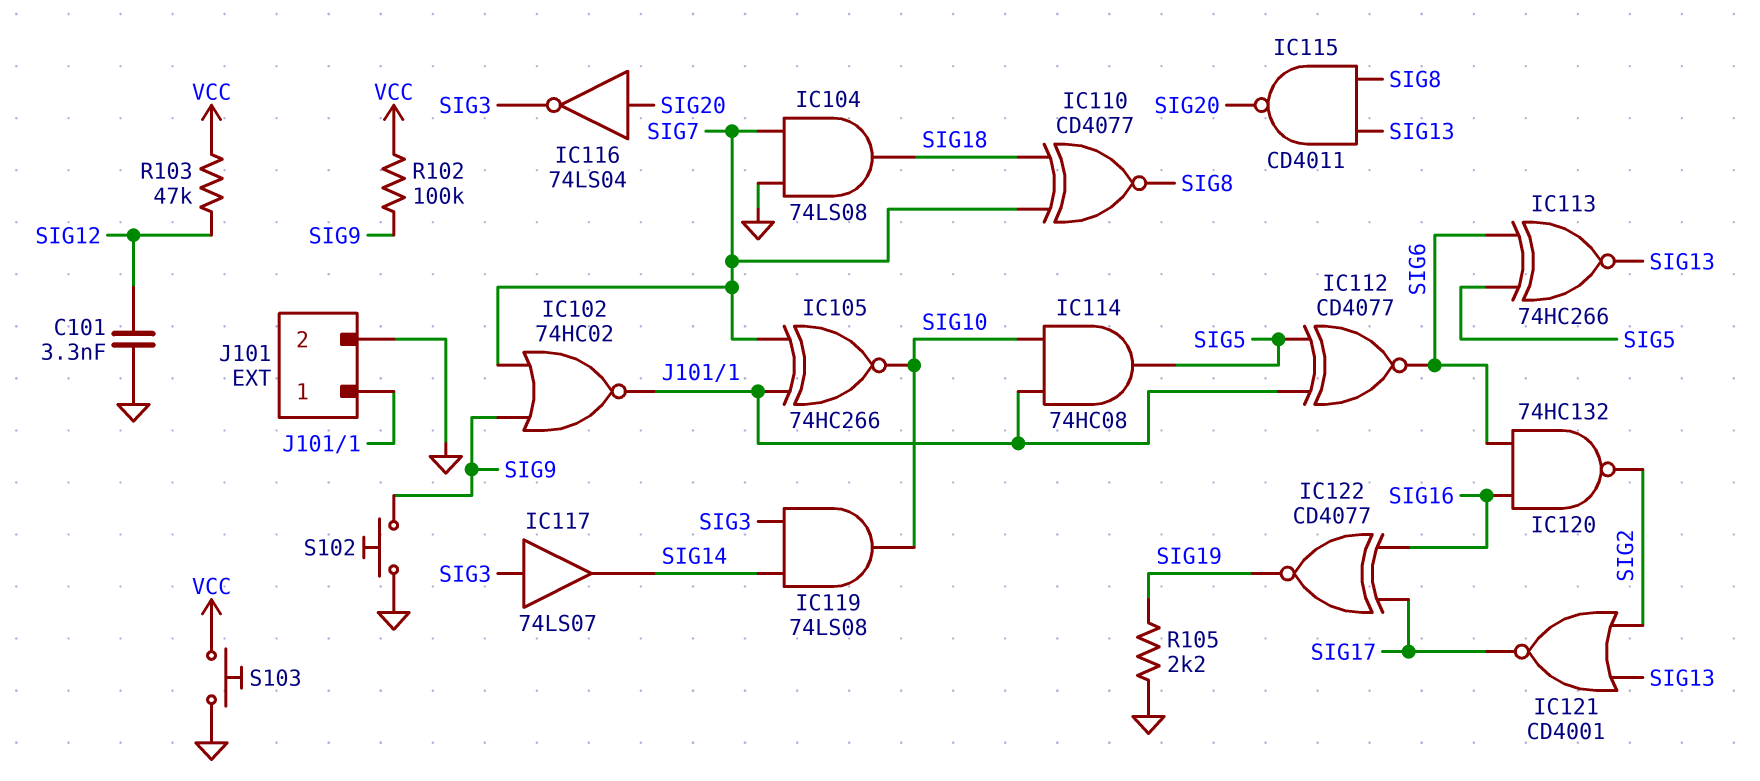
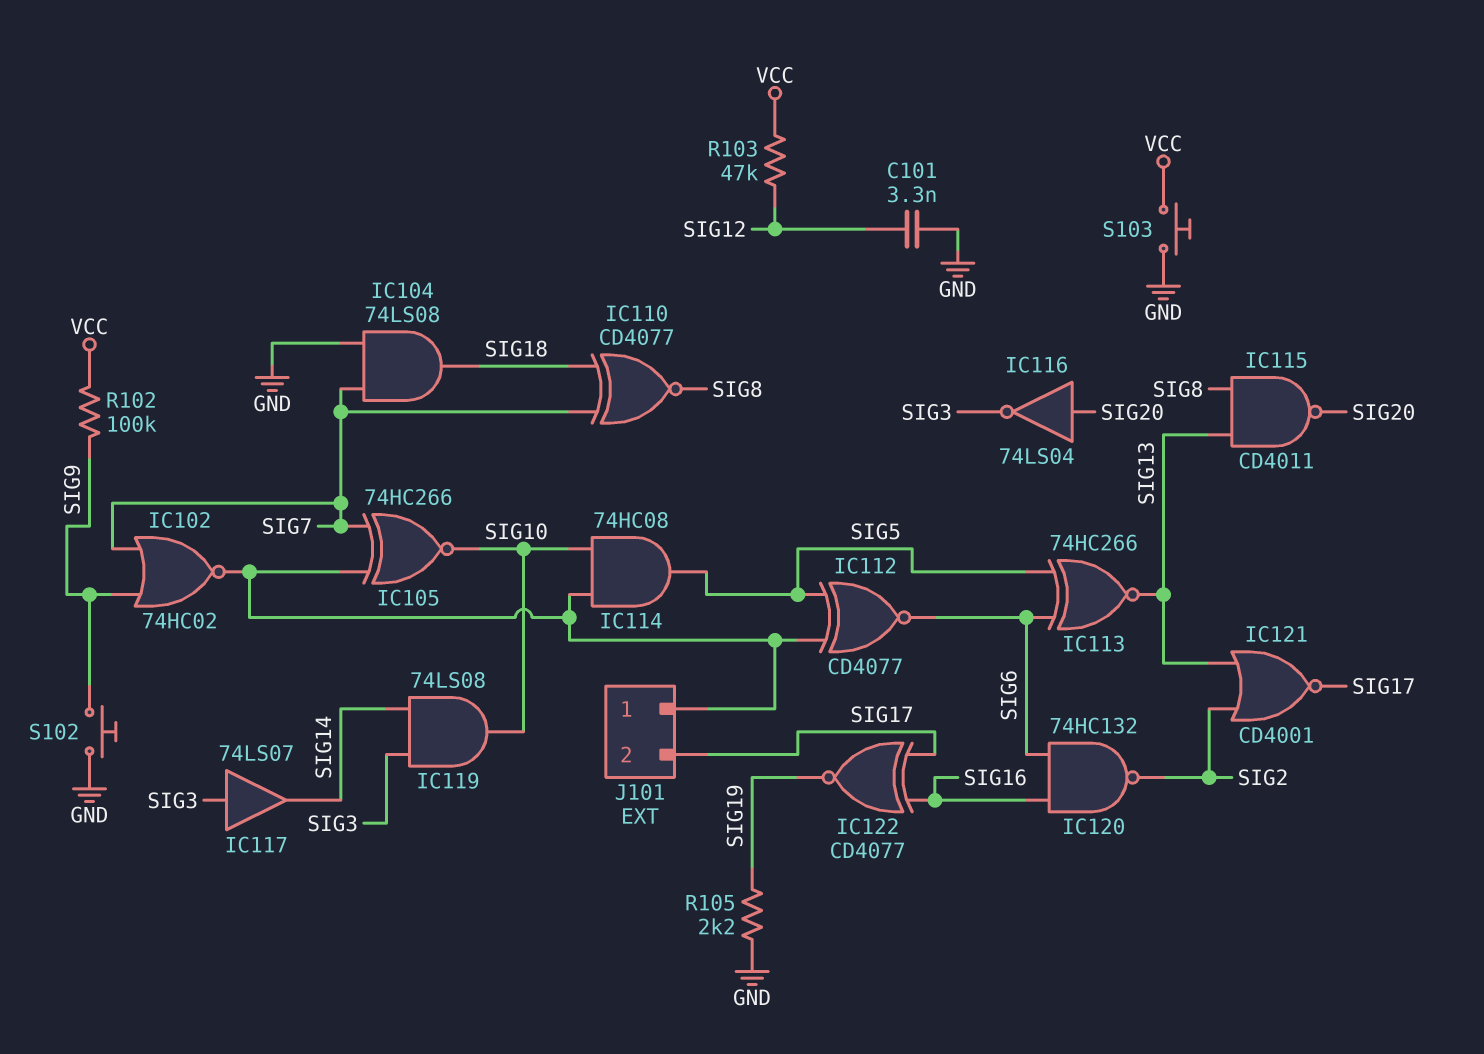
J101 pin 2: GND -> SIG17

